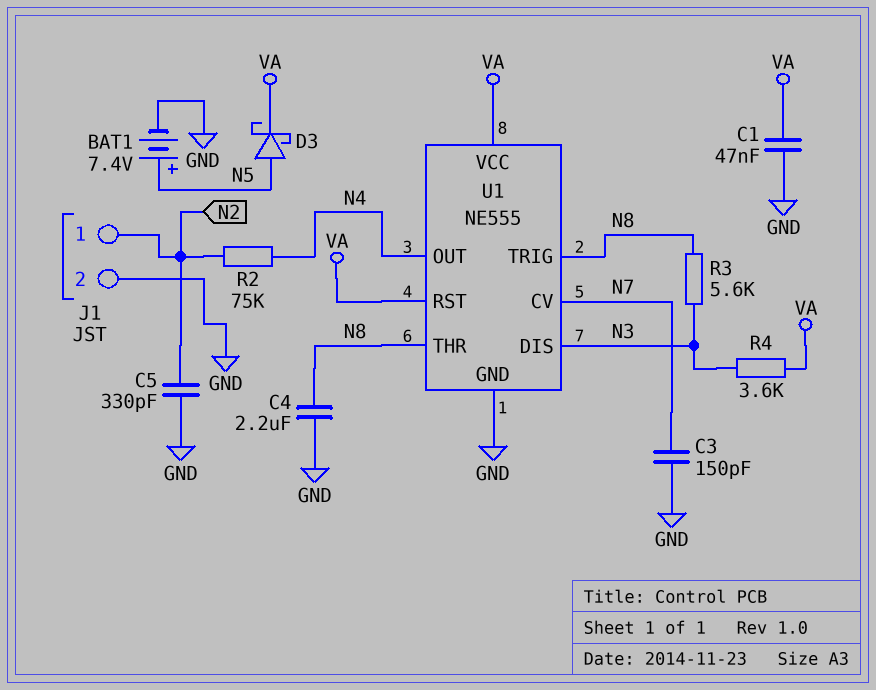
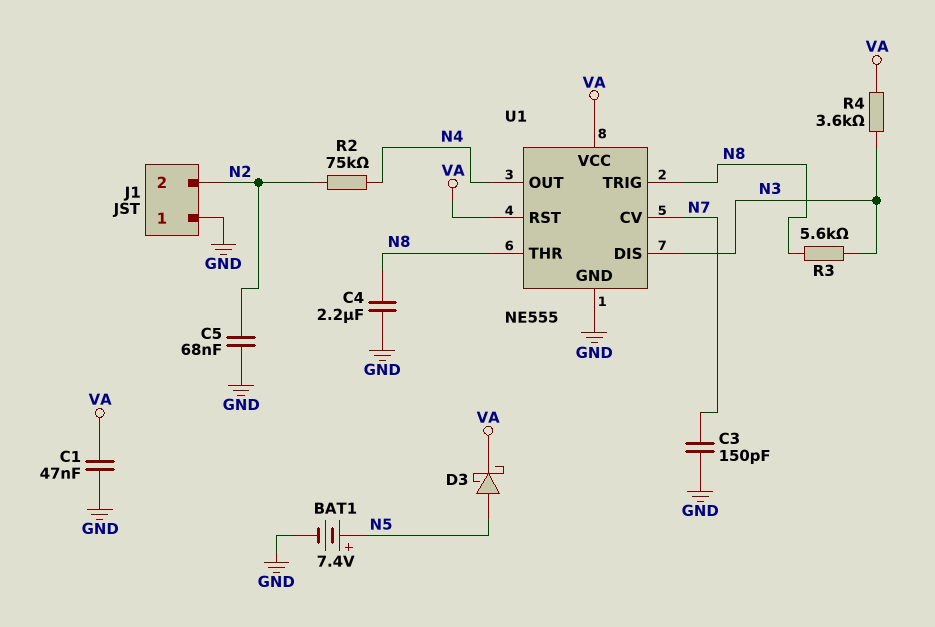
C5: 330pF (GND, N2) -> 68nF (GND, N2)
J1 pin 1: N2 -> GND
J1 pin 2: GND -> N2

